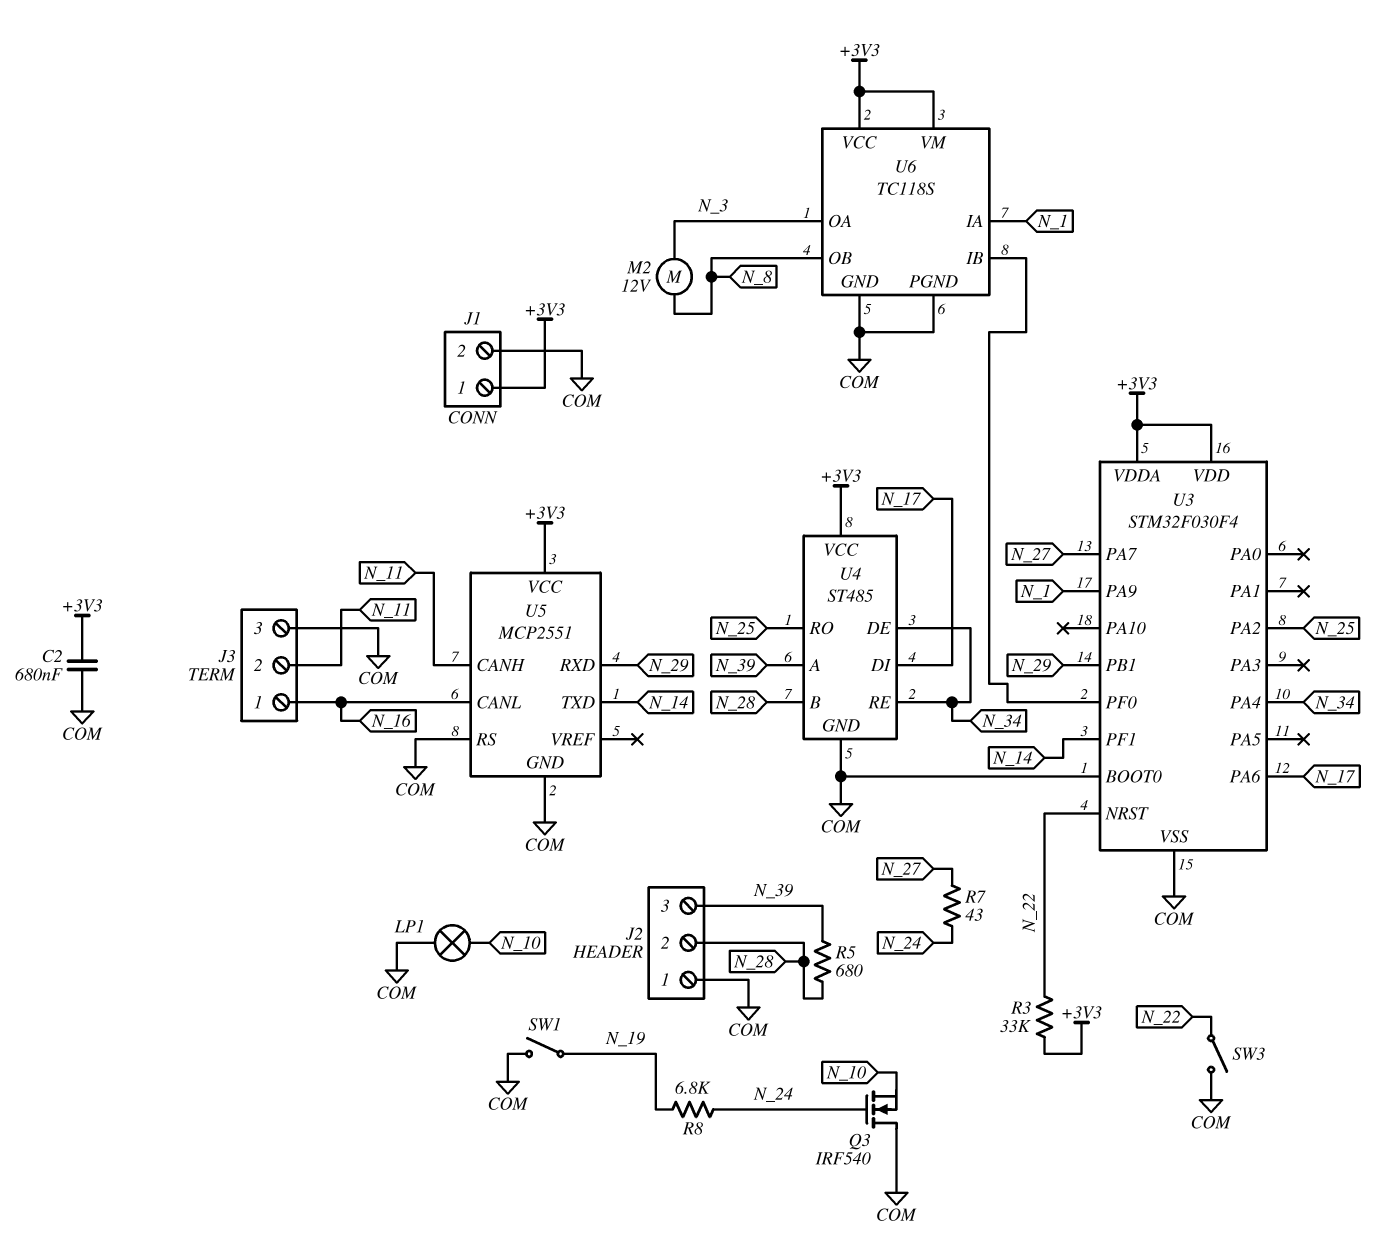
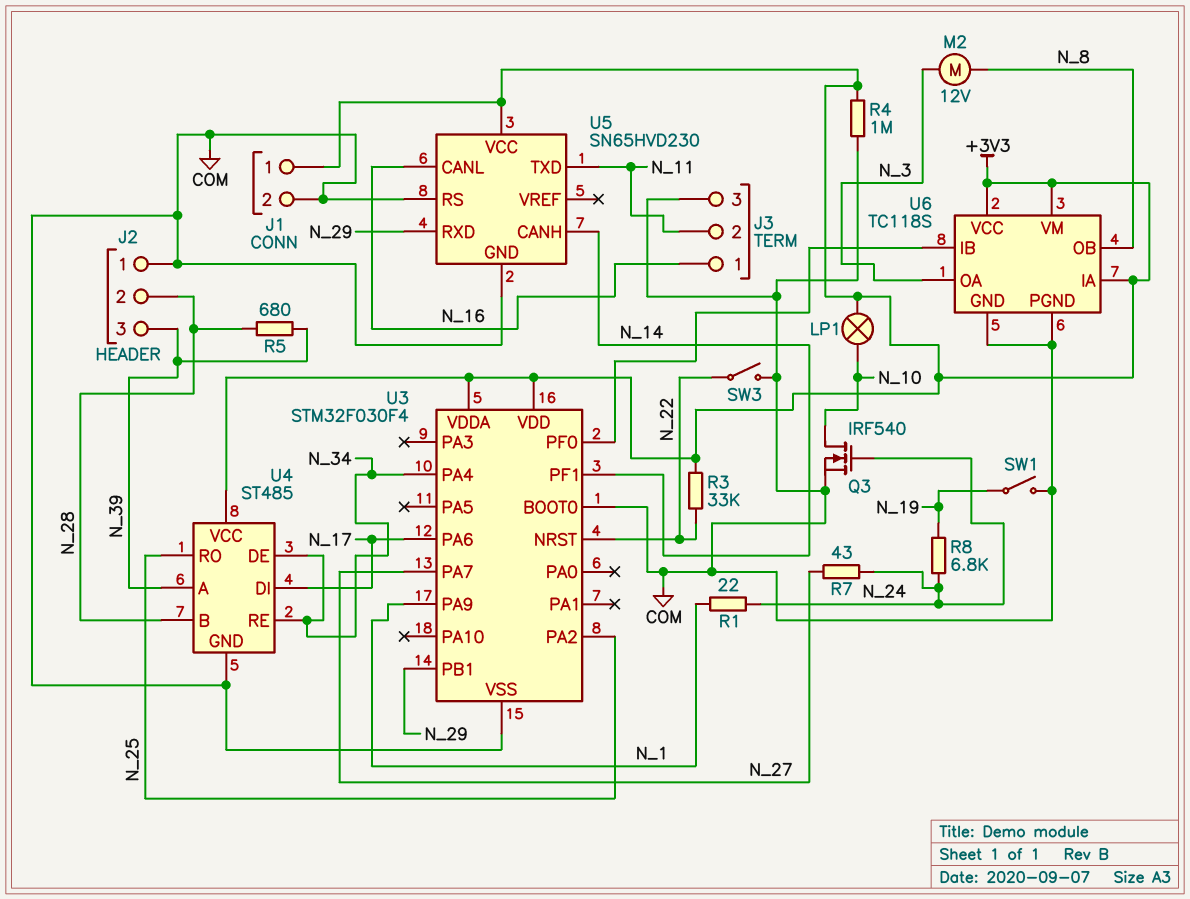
C2: 680nF (+3V3, COM) -> none
LP1: lamp (COM, N_10) -> lamp (+3V3, N_10)
Q3: NMOS IRF540 (G N_24, D COM, S N_10) -> NMOS IRF540 (G N_24, D N_10, S COM)
R1: none -> 22 (N_1, N_24)
R4: none -> 1M (+3V3, COM)
U5: MCP2551 -> SN65HVD230
U5 pin CANH: N_11 -> N_14
U5 pin TXD: N_14 -> N_11
U6 pin IA: N_1 -> +3V3

